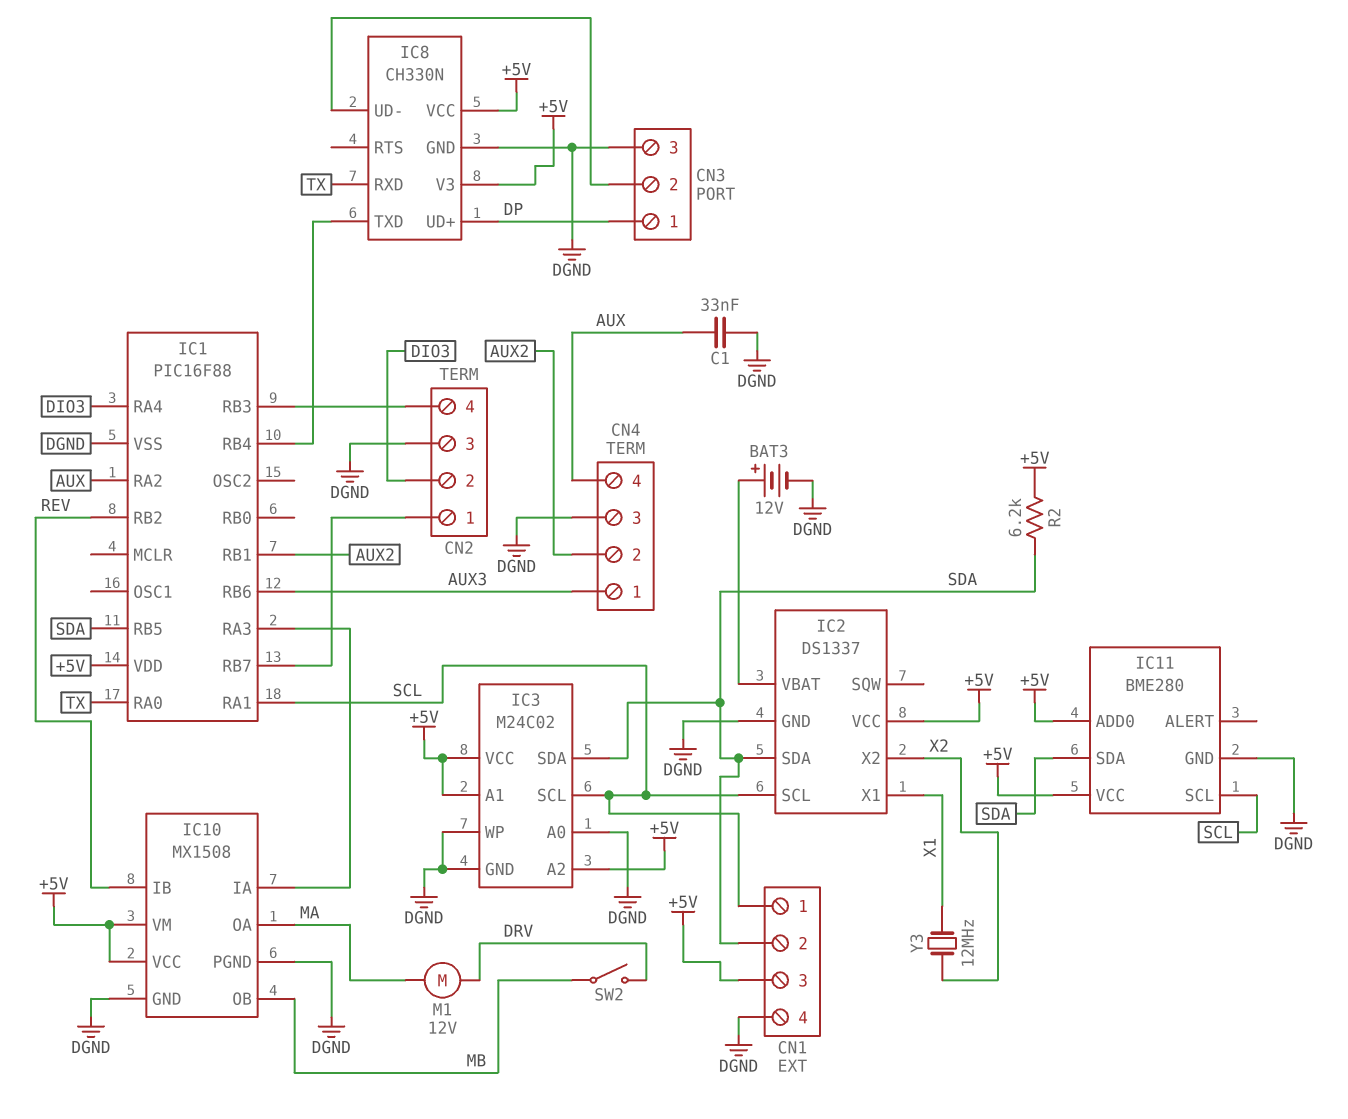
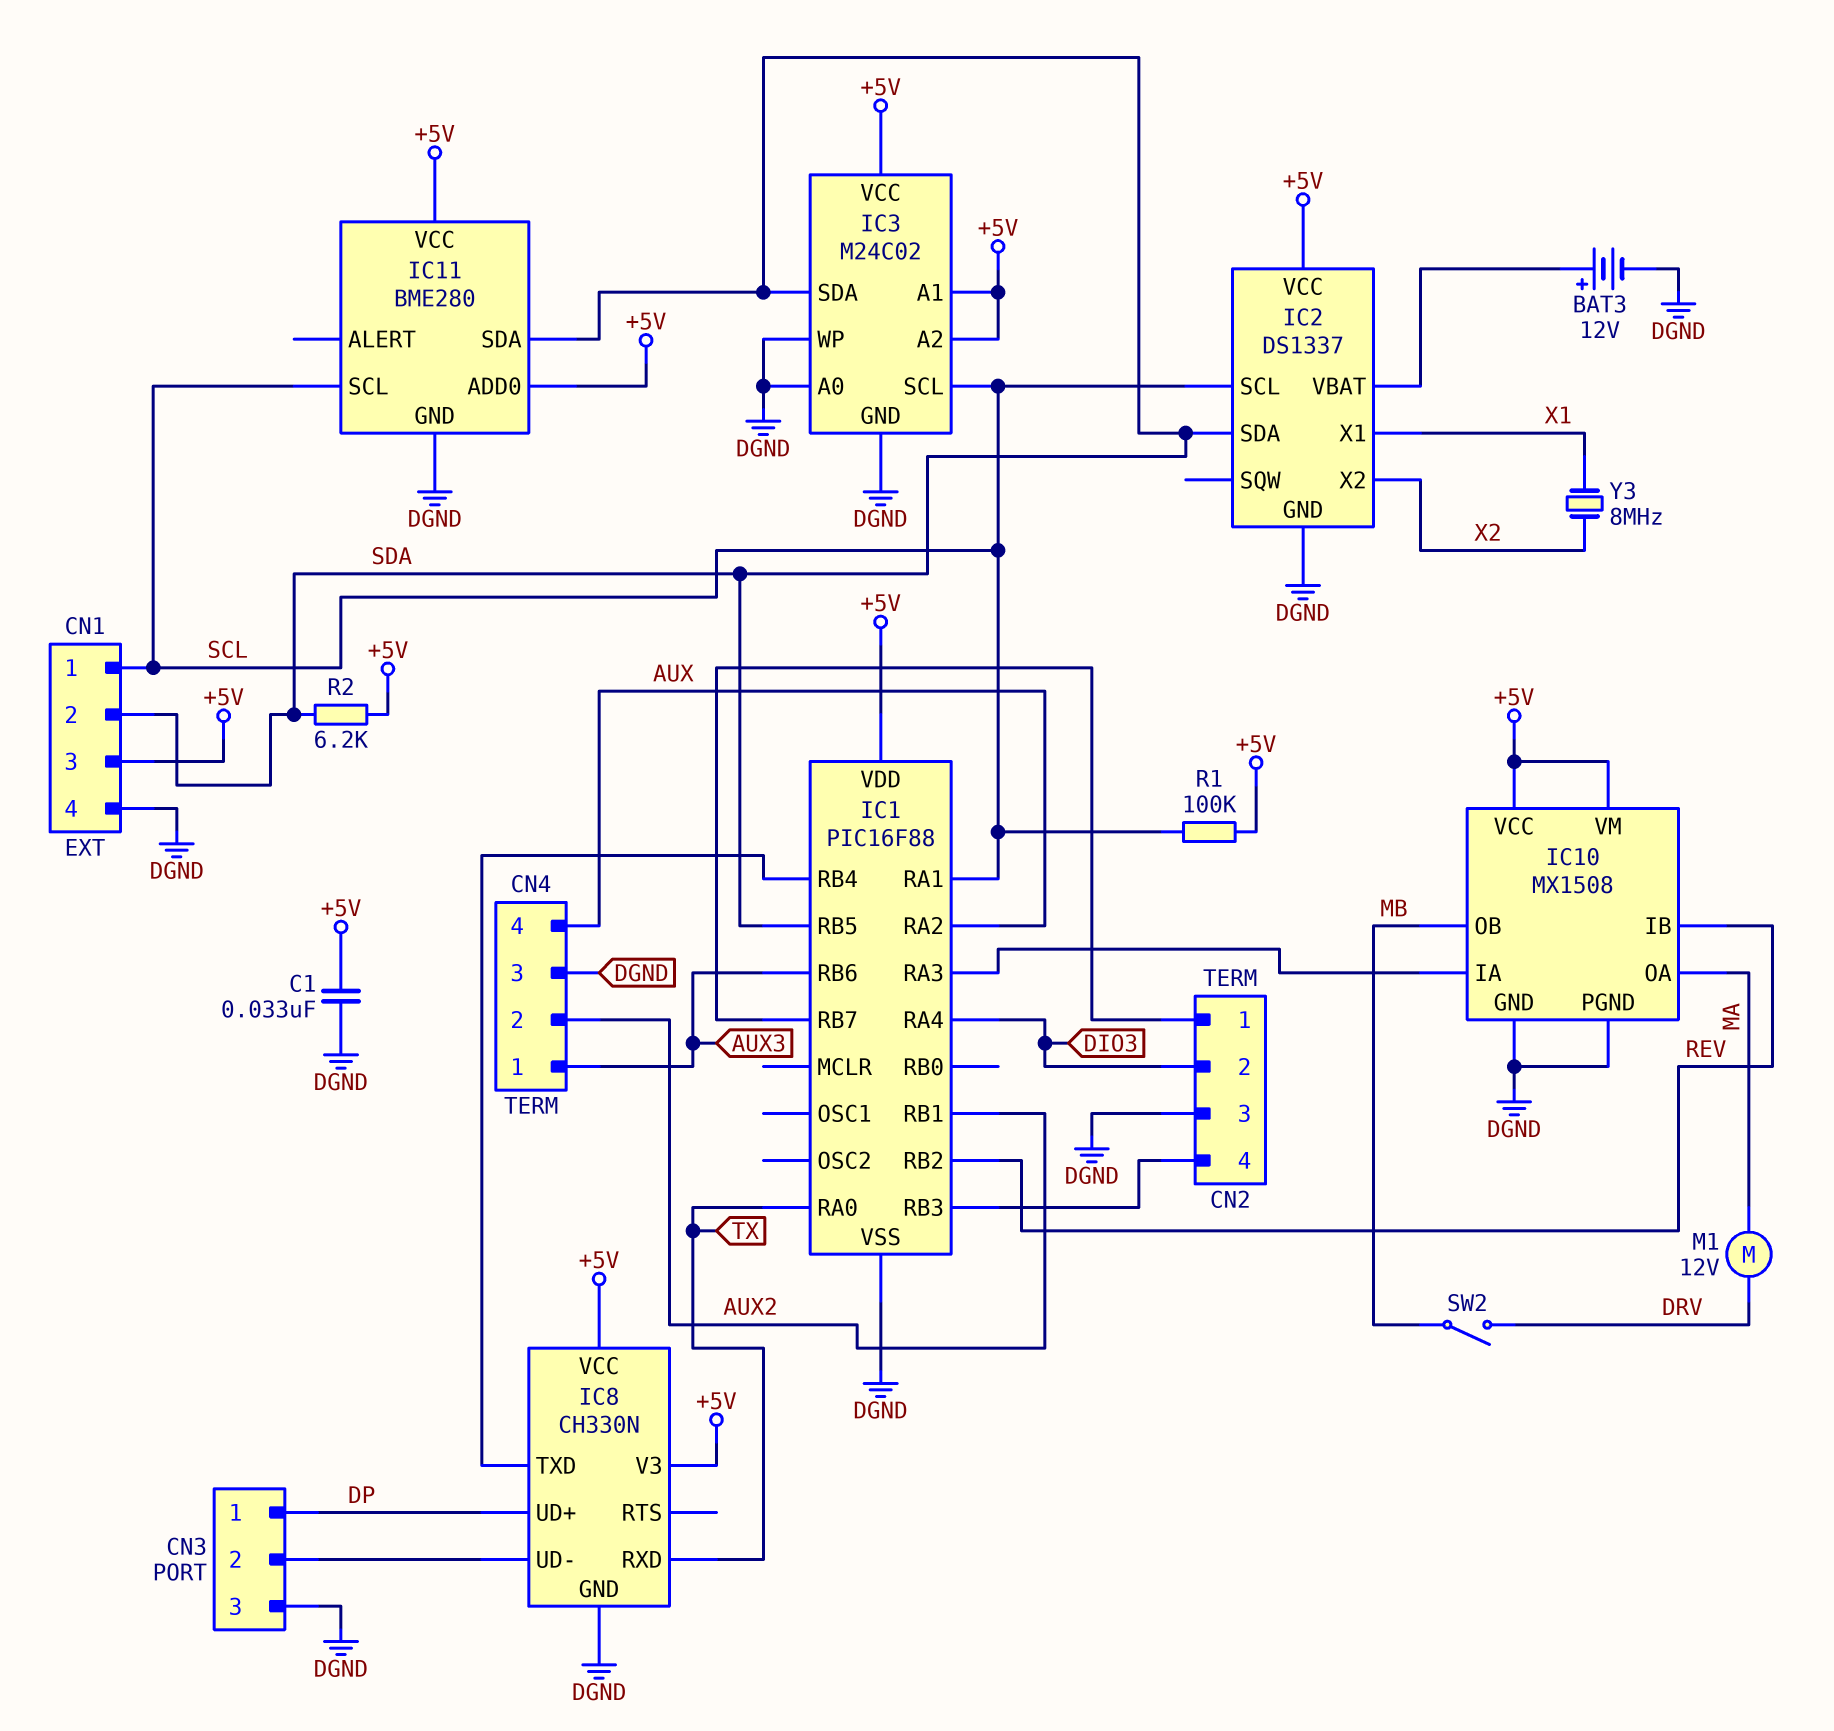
C1: 33nF (AUX, DGND) -> 33nF (+5V, DGND)
R1: none -> 100k (+5V, SCL)
Y3: 12MHz (X1, X2) -> 8MHz (X1, X2)

